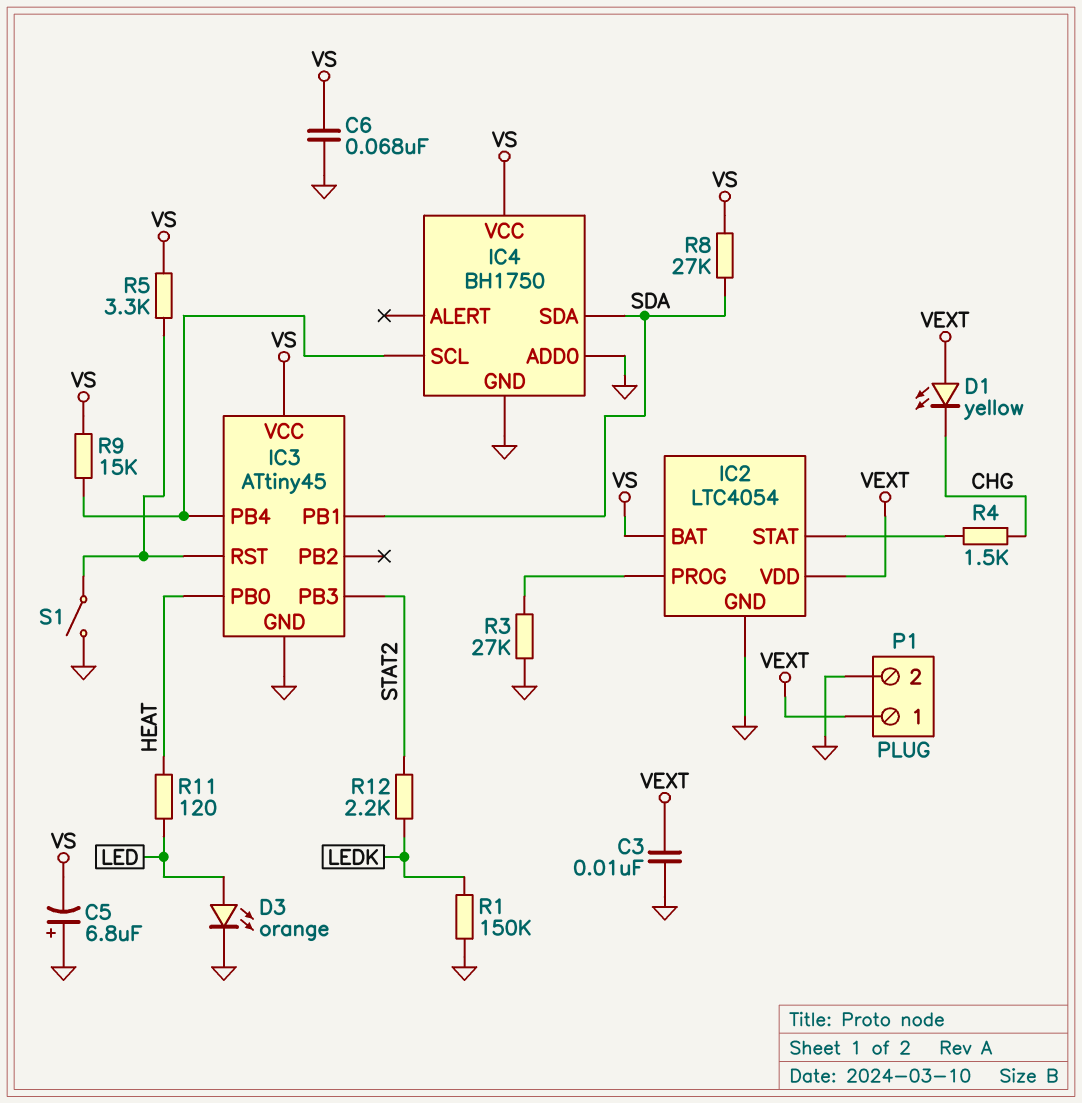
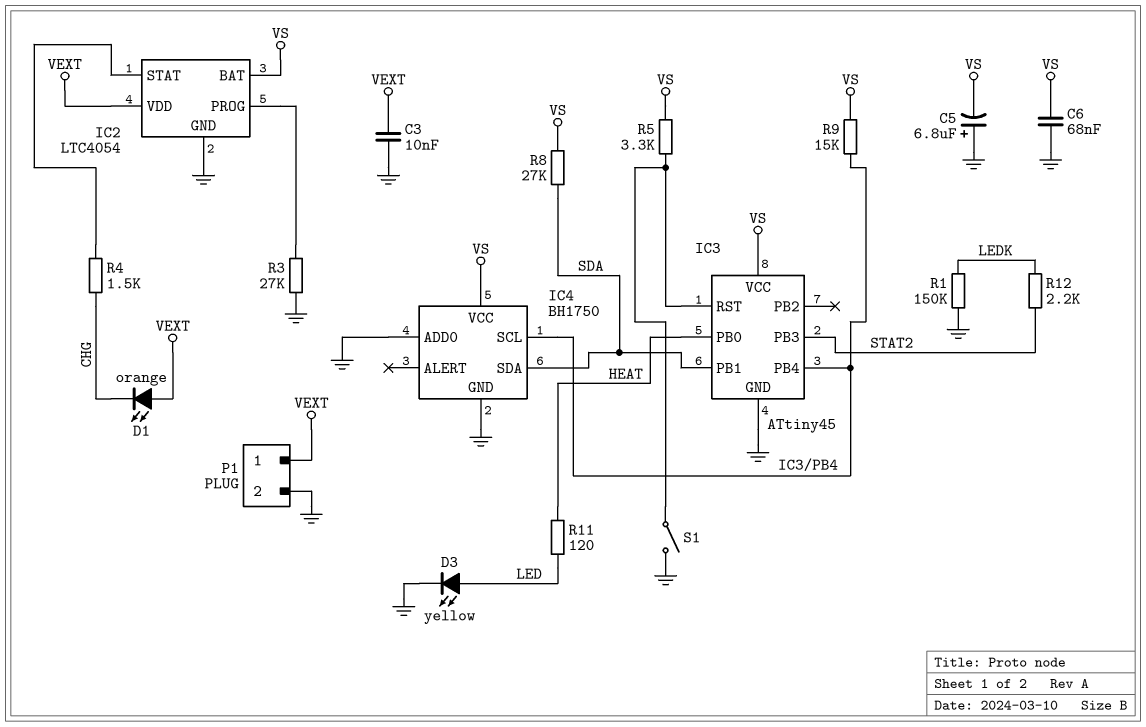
D1: LED yellow (A VEXT, K CHG) -> LED orange (A VEXT, K CHG)
D3: LED orange (A LED, K GND) -> LED yellow (A LED, K GND)

